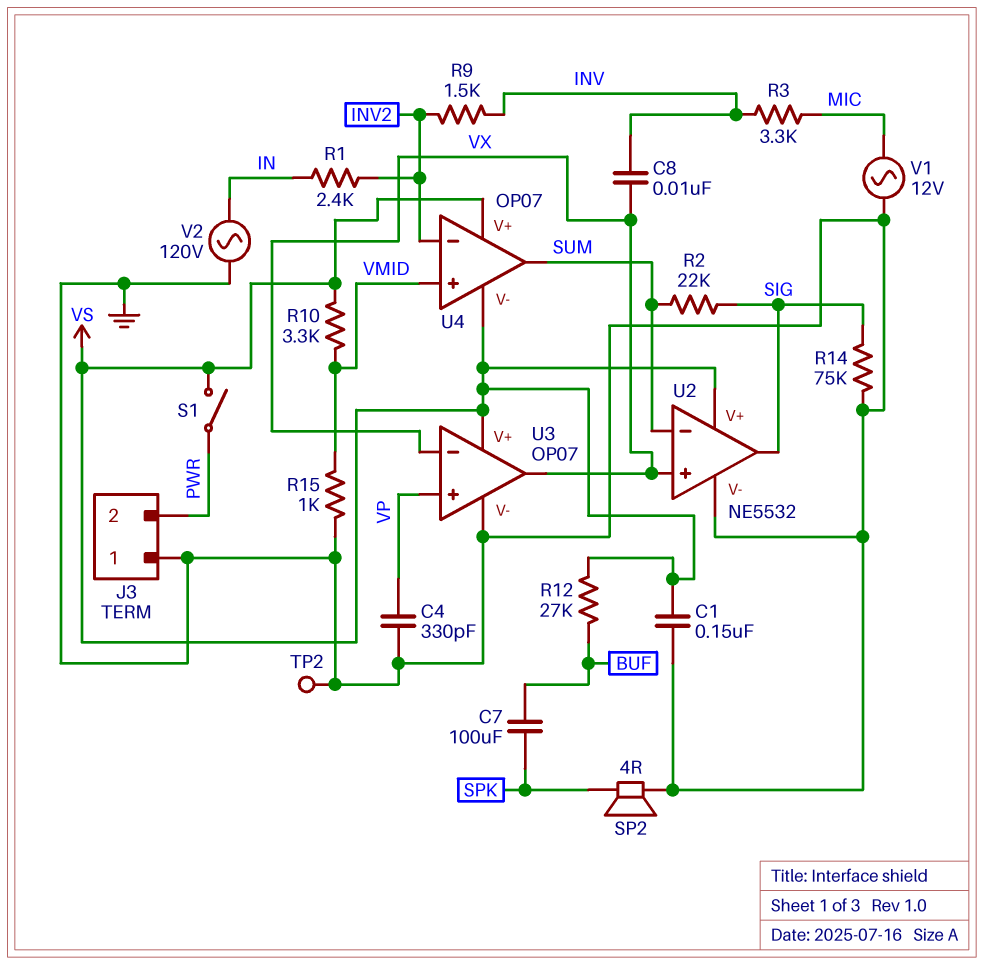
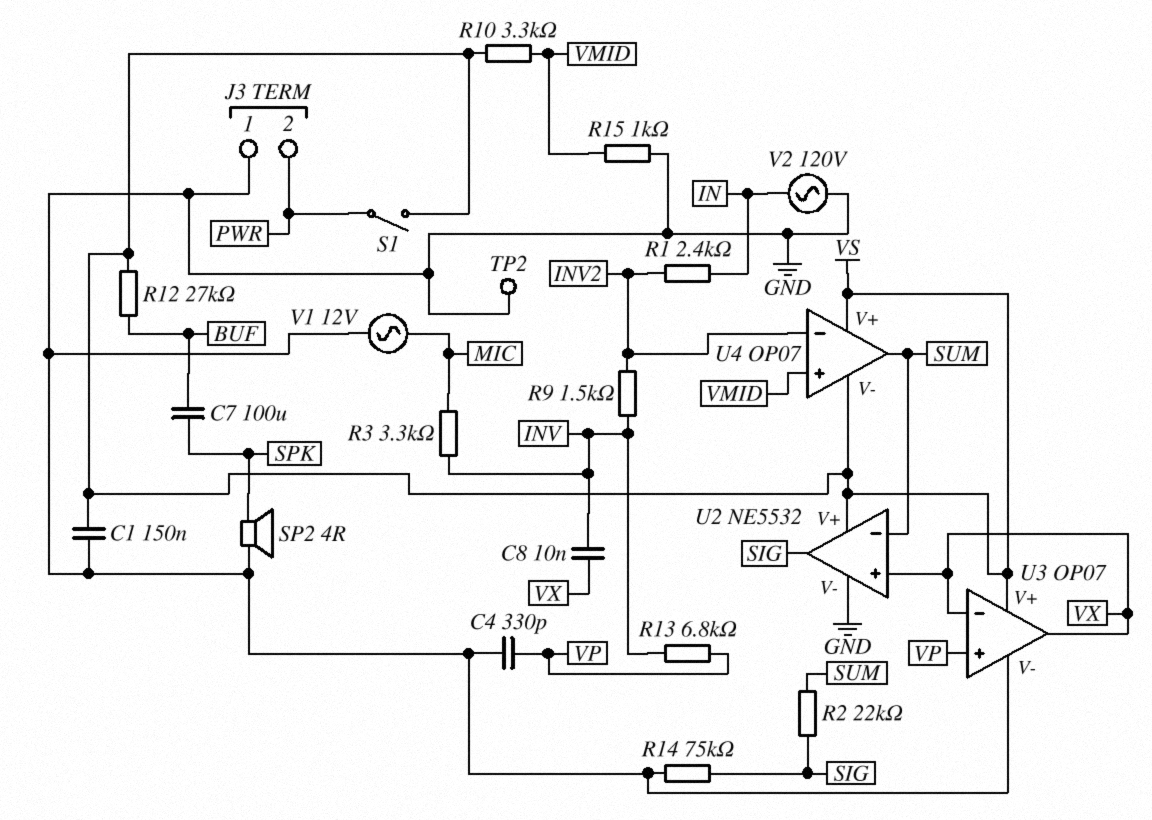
R13: none -> 6.8k (INV, VP)

